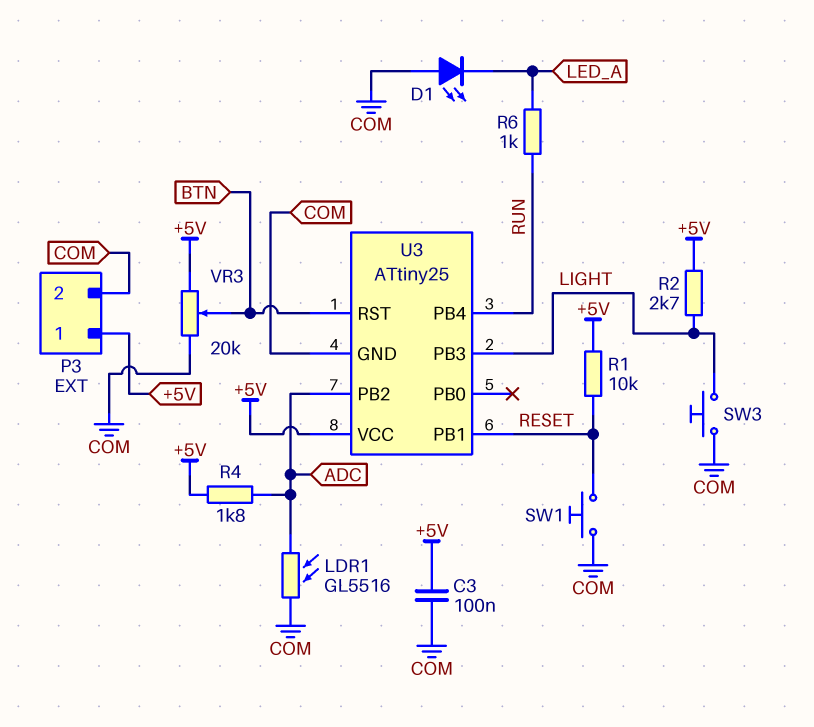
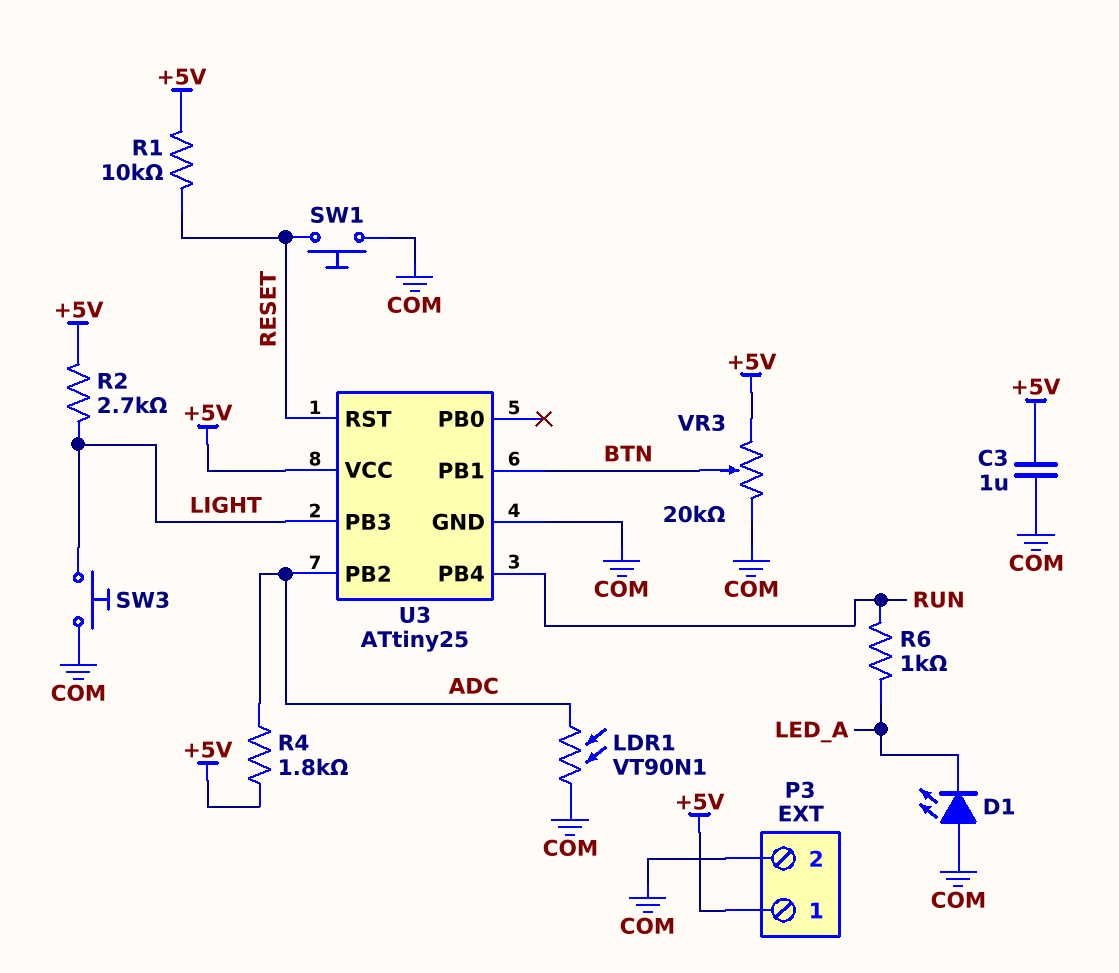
C3: 100nF (+5V, COM) -> 1uF (+5V, COM)
LDR1: GL5516 (ADC, COM) -> VT90N1 (ADC, COM)
U3 pin PB1: RESET -> BTN
U3 pin RST: BTN -> RESET

